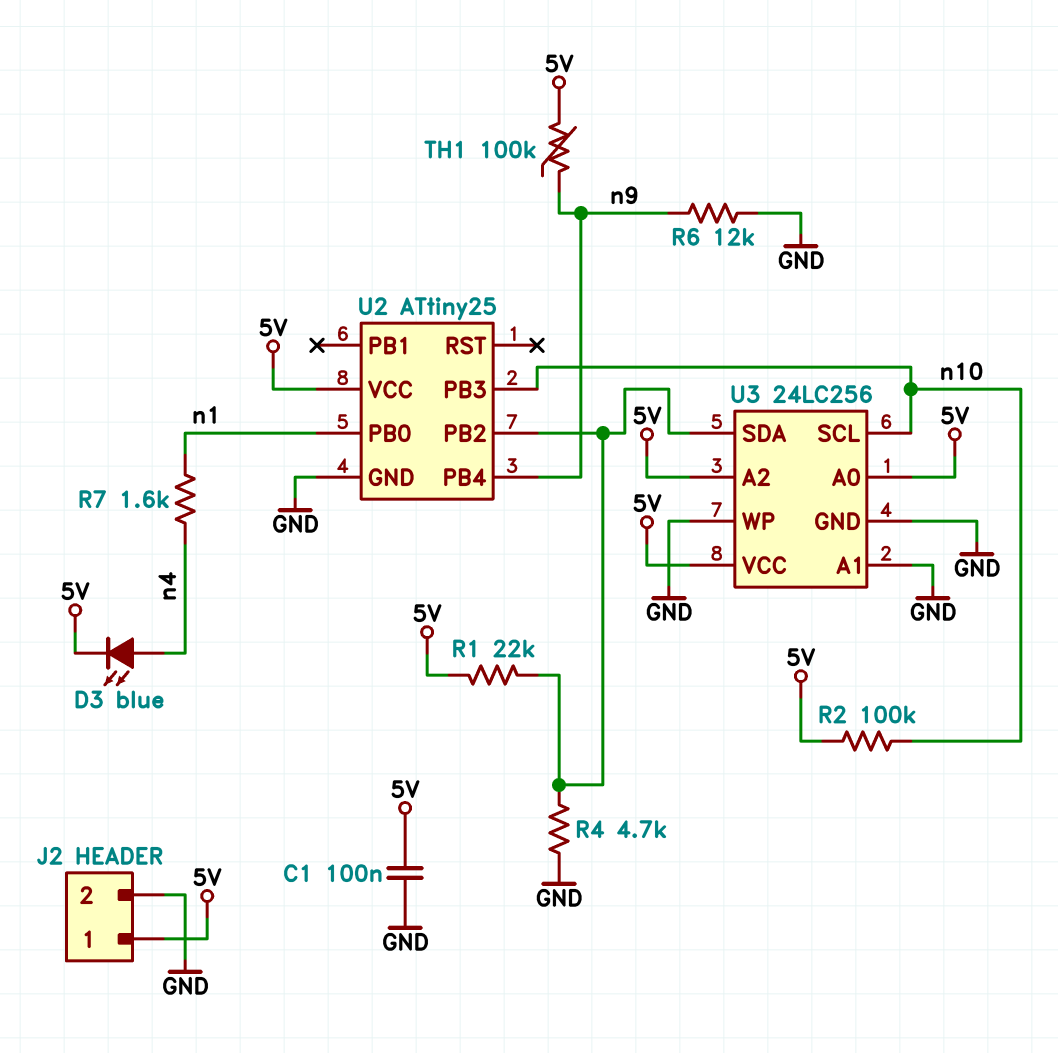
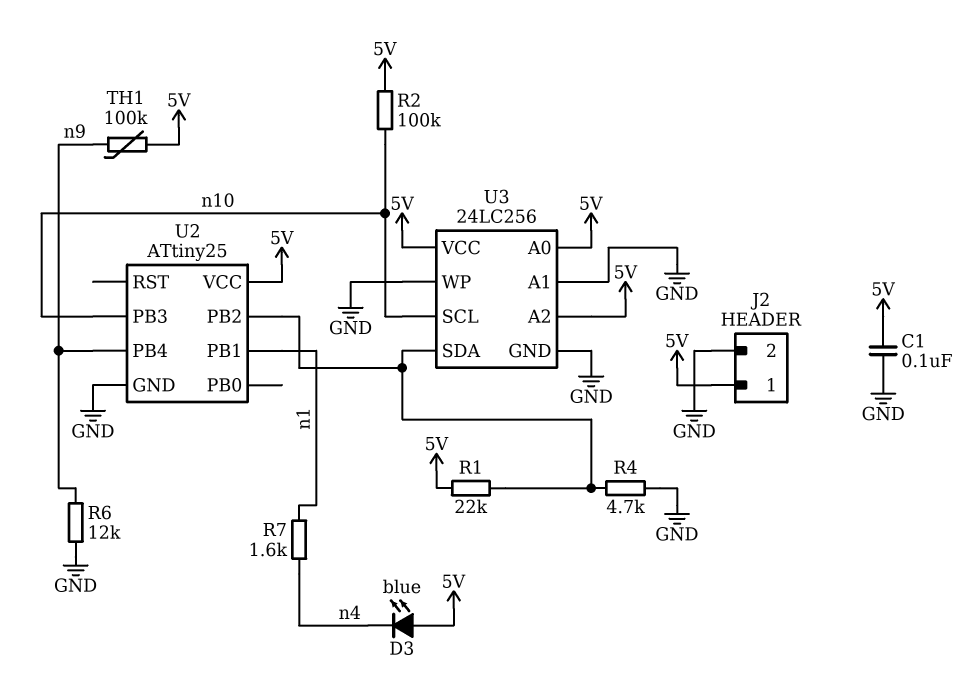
D3: LED blue (A n4, K 5V) -> LED blue (A 5V, K n4)
U2 pin PB0: n1 -> none
U2 pin PB1: none -> n1

